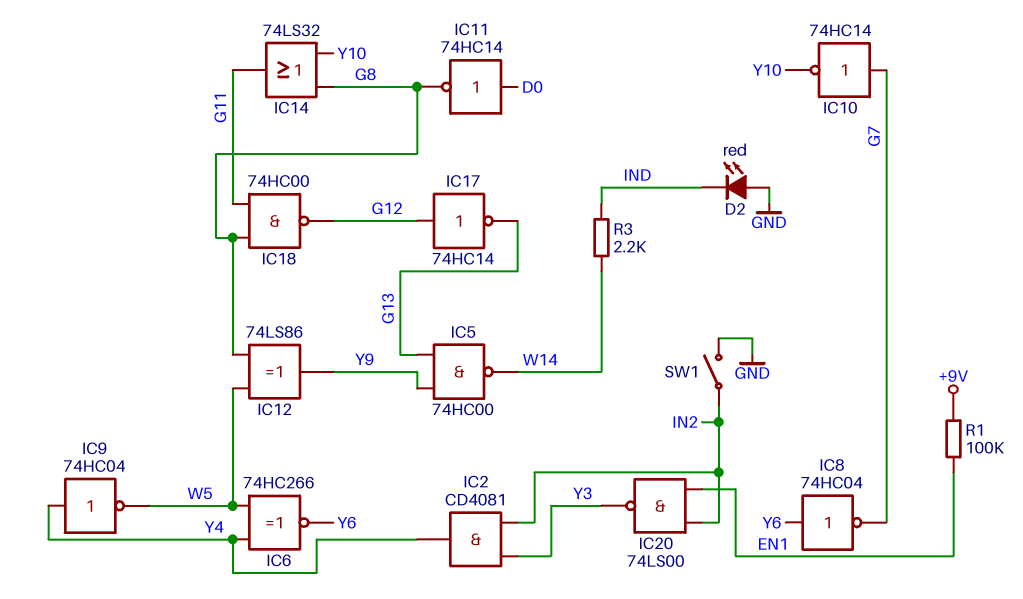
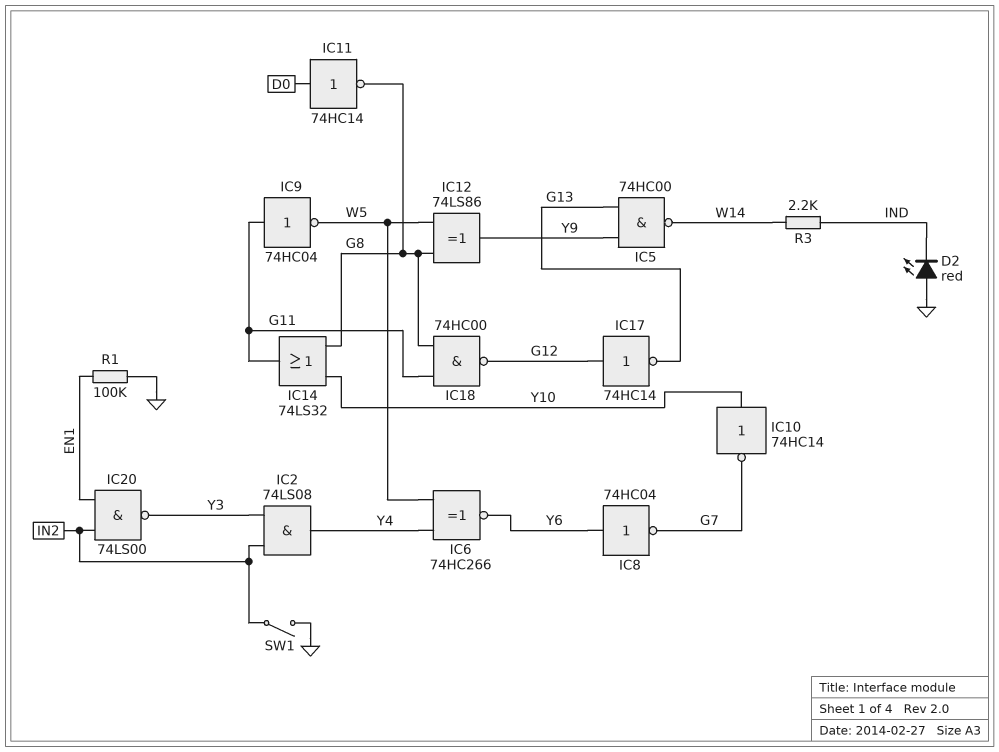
IC2: AND CD4081 (in IN2, in Y3, out Y4) -> AND 74LS08 (in IN2, in Y3, out Y4)
IC9: NOT 74HC04 (in Y4, out W5) -> NOT 74HC04 (in G11, out W5)
IC10: NOT 74HC14 (in G7, out Y10) -> NOT 74HC14 (in Y10, out G7)
R1: 100k (+9V, EN1) -> 100k (EN1, GND)

